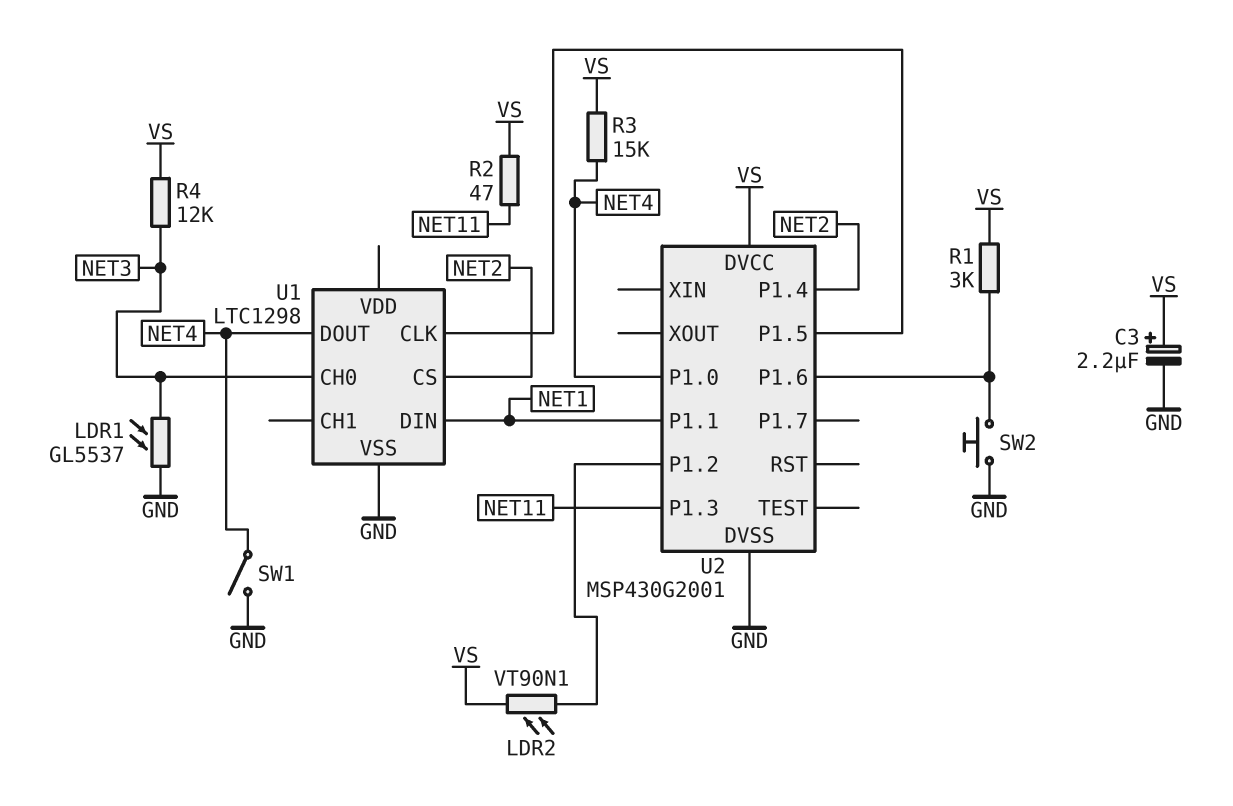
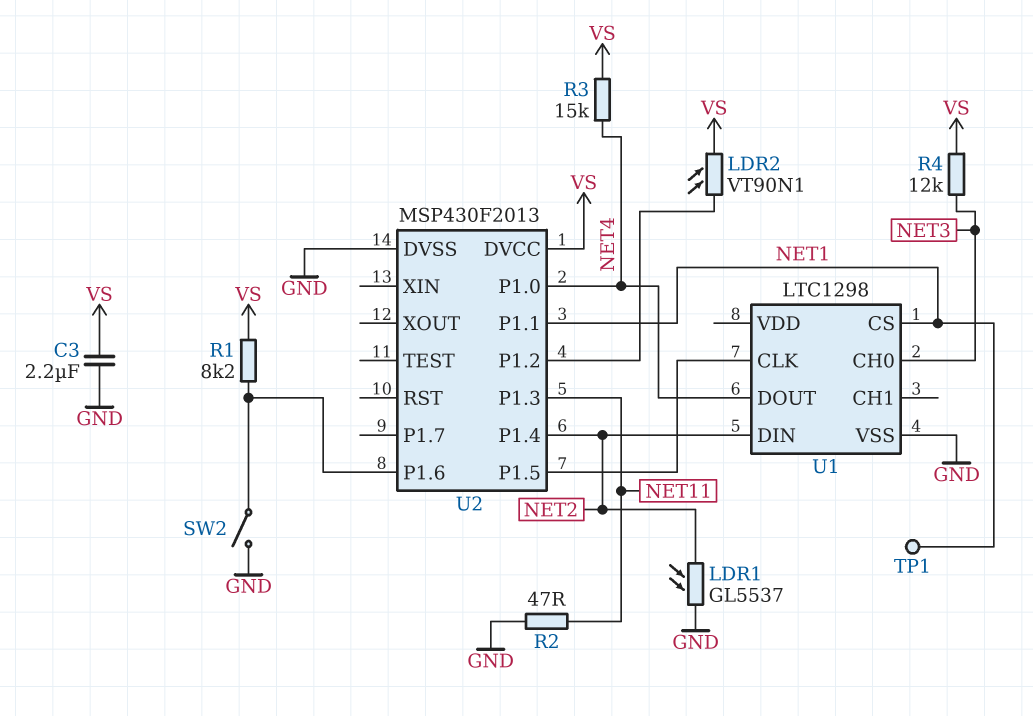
C3: 2.2uF (plus VS, minus GND) -> 2.2uF (GND, VS)
LDR1: GL5537 (GND, NET3) -> GL5537 (GND, NET2)
R1: 3k (U2/P1.6, VS) -> 8.2k (U2/P1.6, VS)
R2: 47 (NET11, VS) -> 47 (GND, NET11)
SW1: switch (GND, NET4) -> none
SW2: button (GND, U2/P1.6) -> switch (GND, U2/P1.6)
TP1: none -> test point (NET1)
U1 pin CS: NET2 -> NET1
U1 pin DIN: NET1 -> NET2
U2: MSP430G2001 -> MSP430F2013

